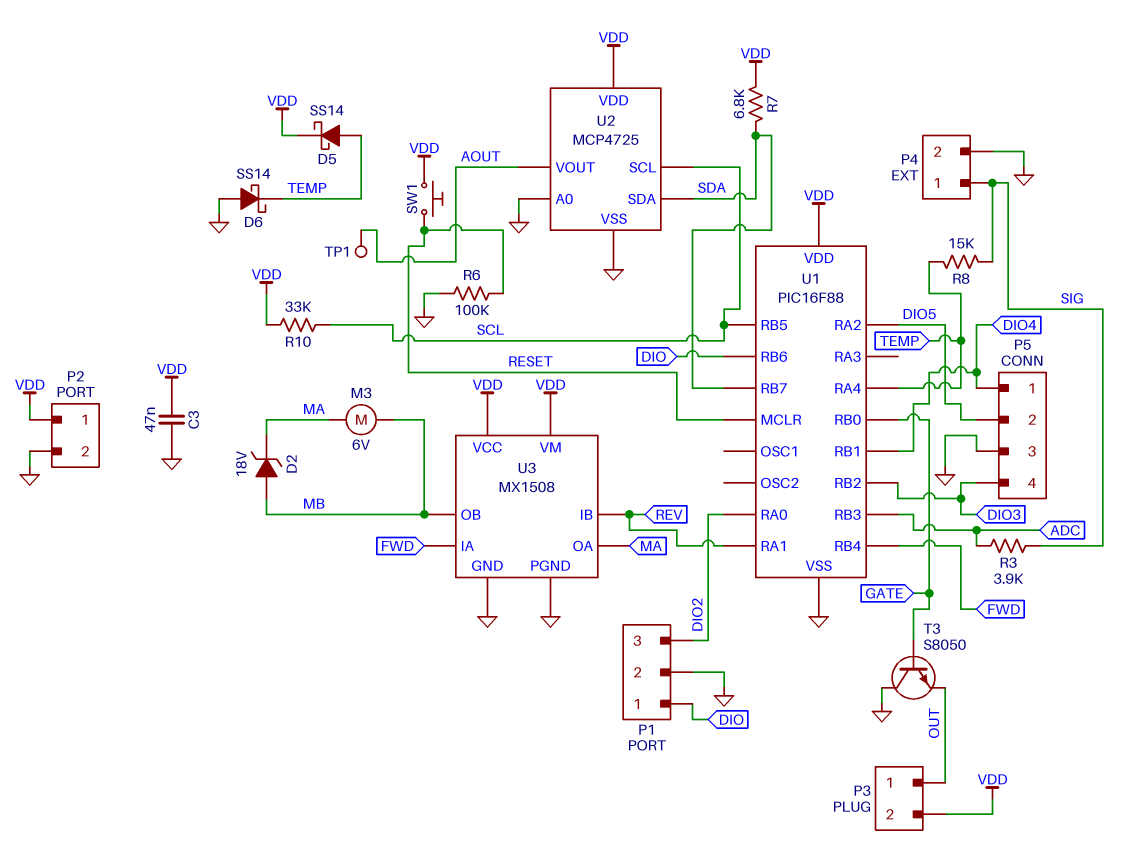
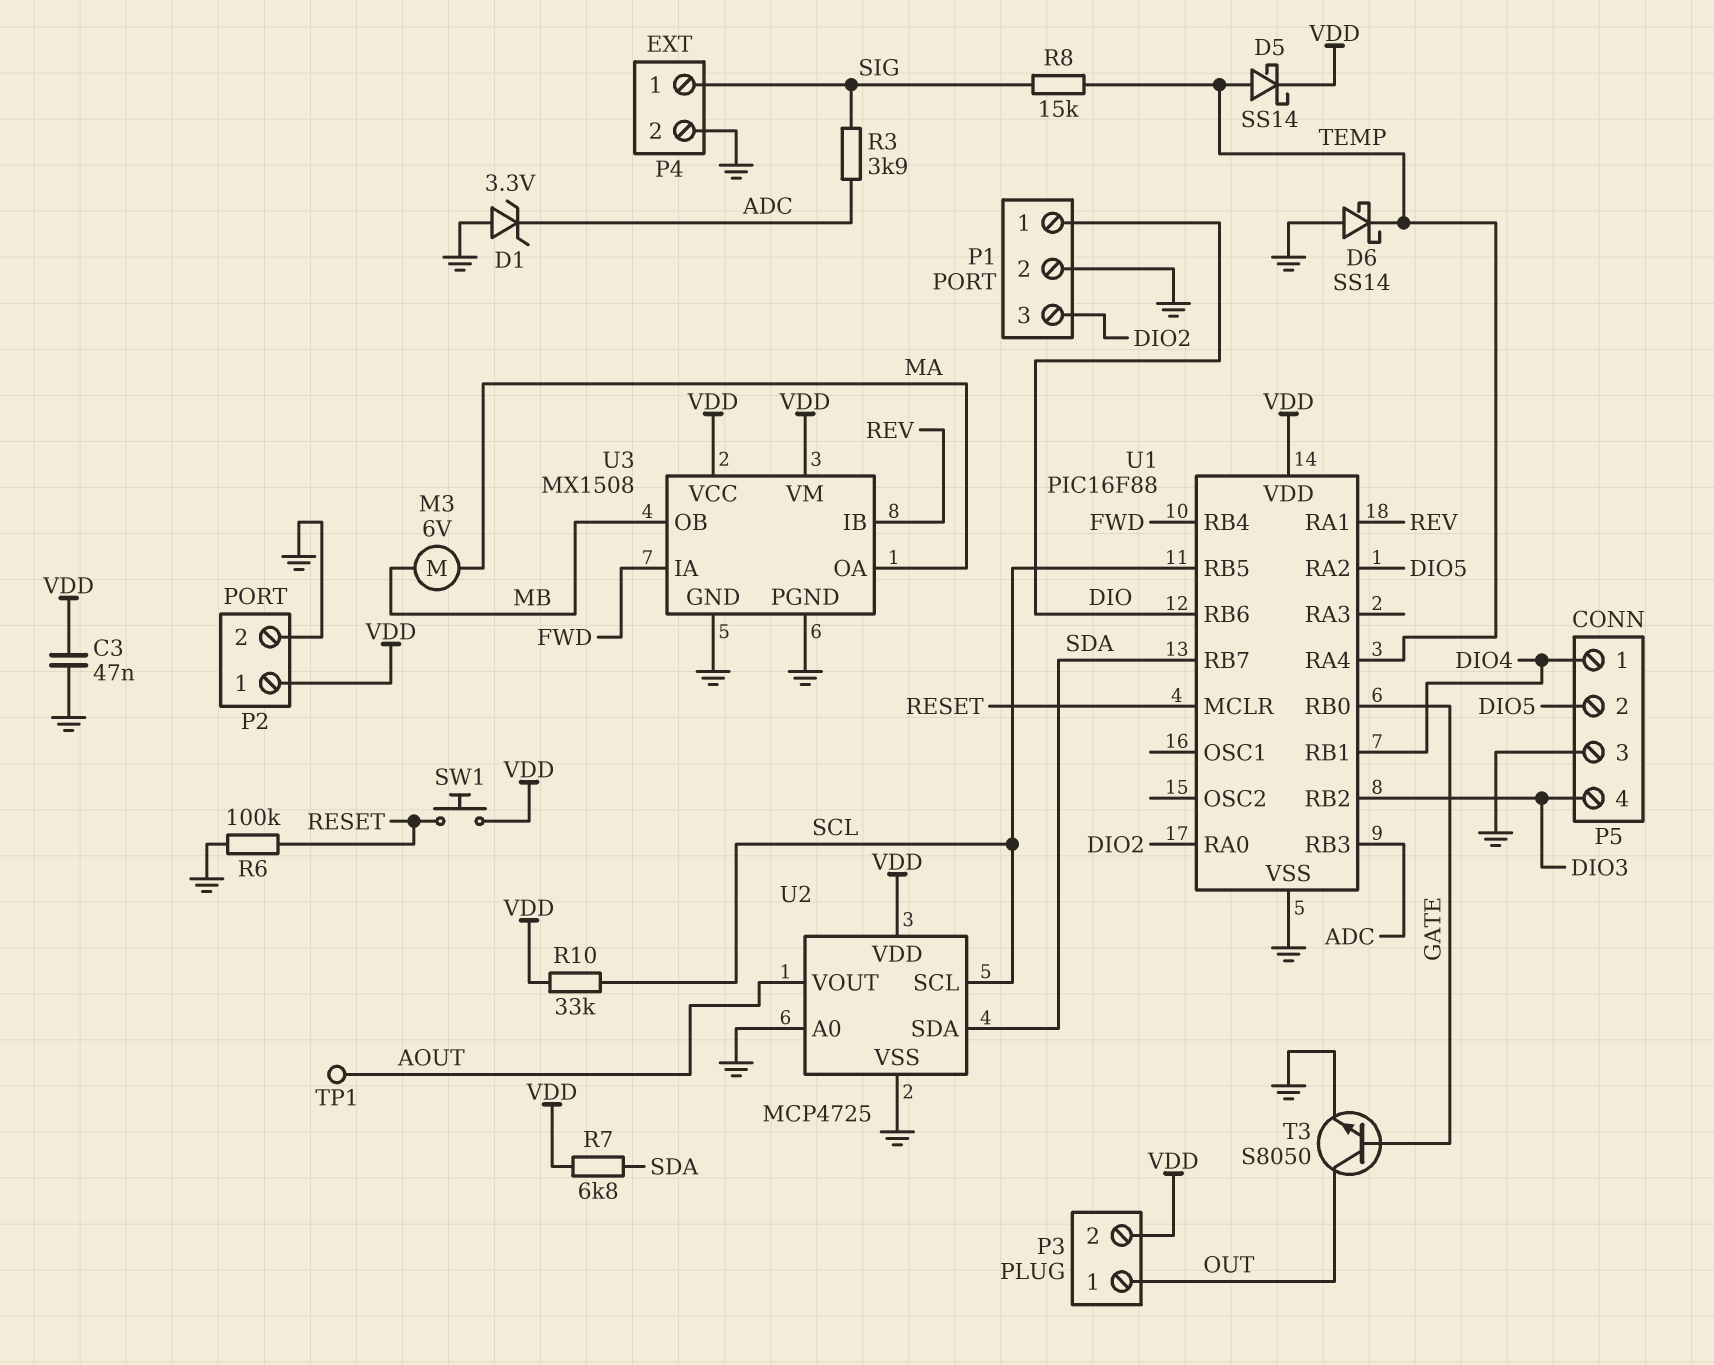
D1: none -> zener 3.3V (A GND, K ADC)
D2: zener 18V (A MB, K MA) -> none
T3: NPN S8050 (B GATE, C GND, E OUT) -> NPN S8050 (B GATE, C OUT, E GND)

